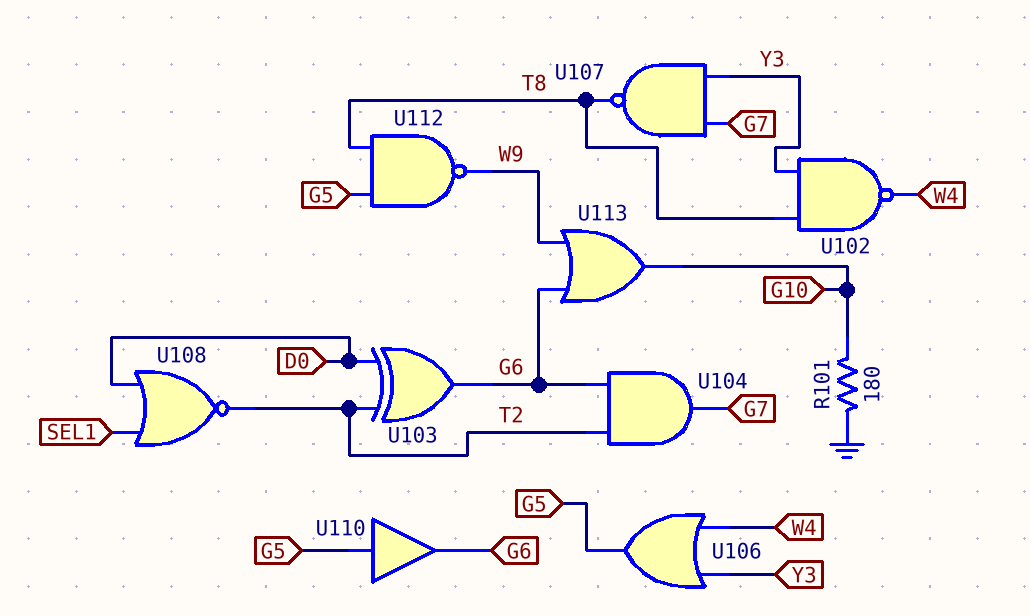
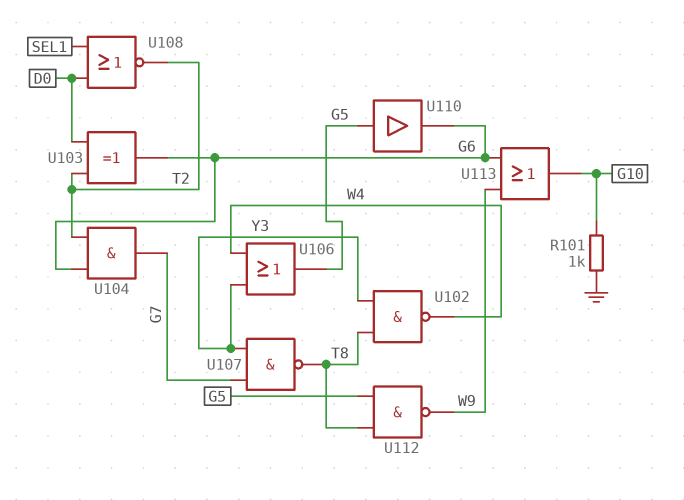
R101: 180 (G10, GND) -> 1k (G10, GND)

